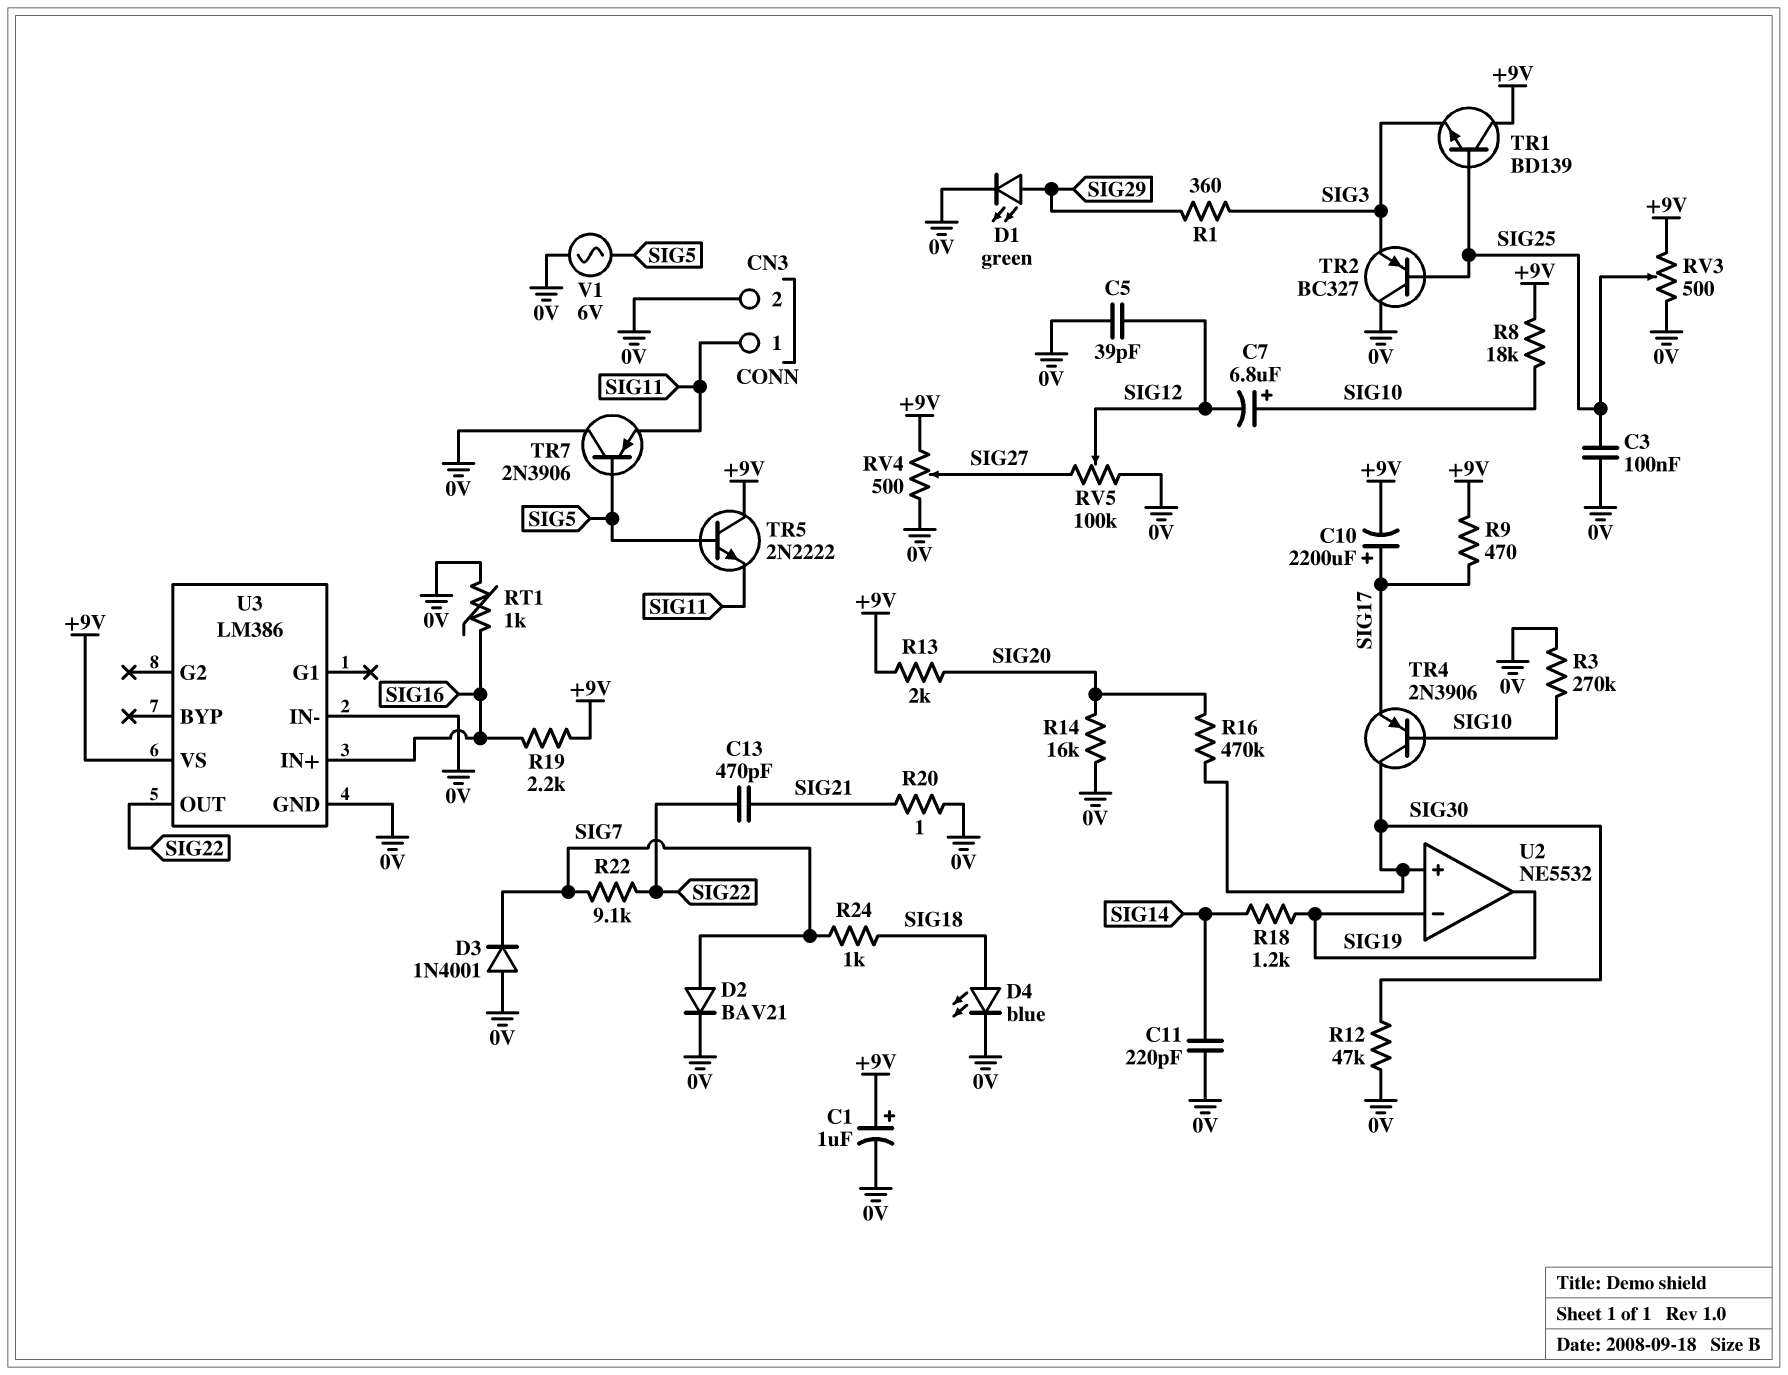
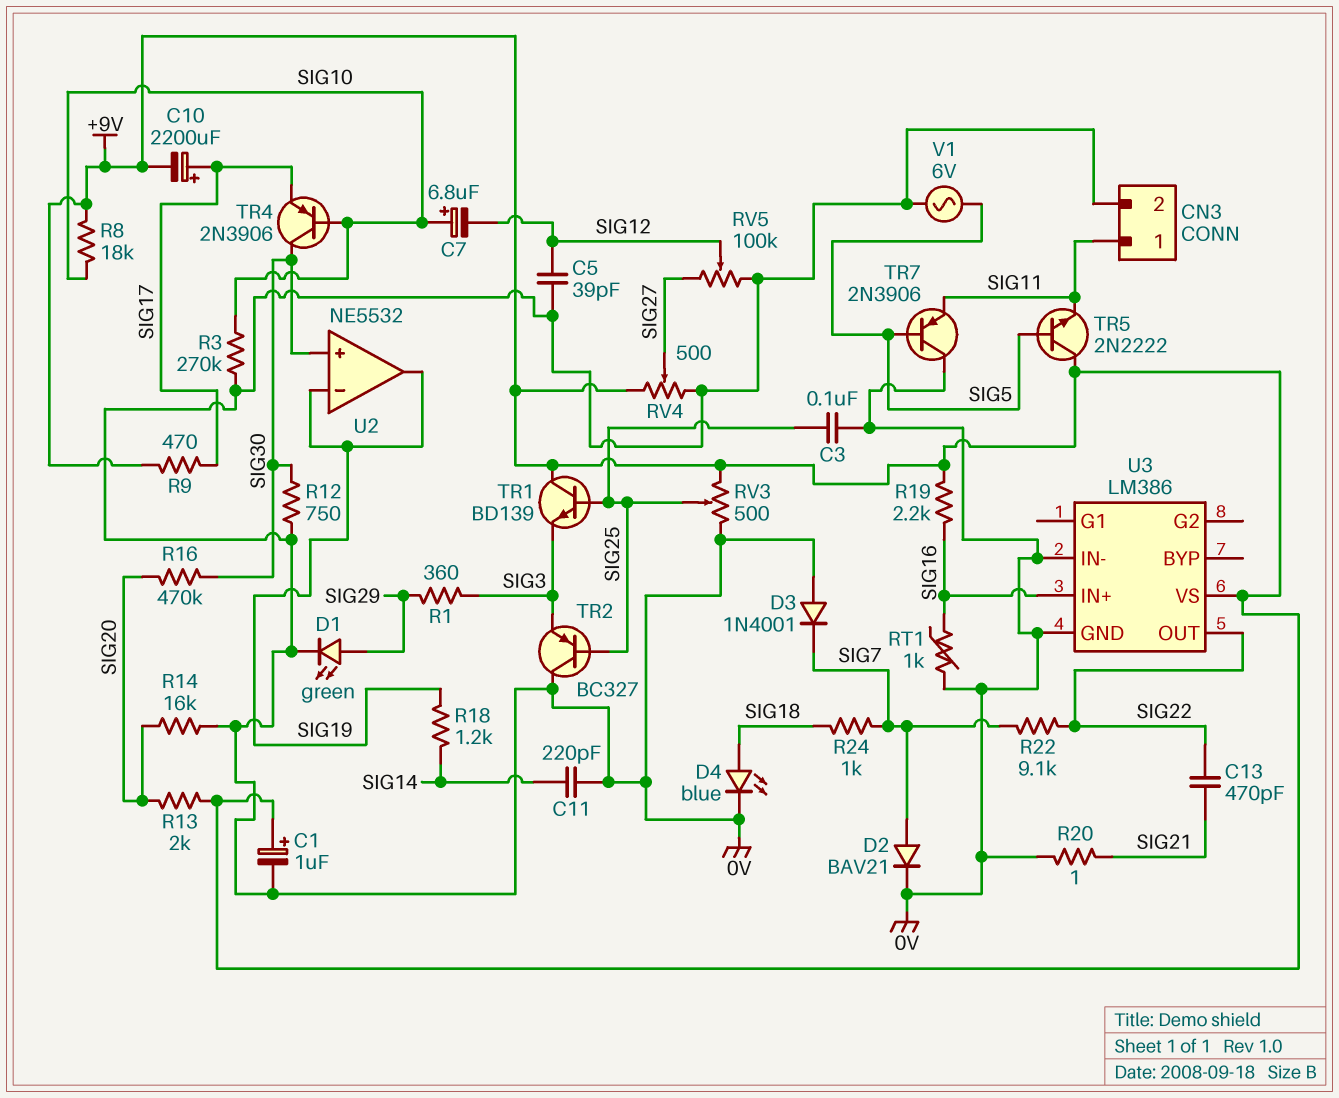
R12: 47k (0V, SIG30) -> 750 (0V, SIG30)

